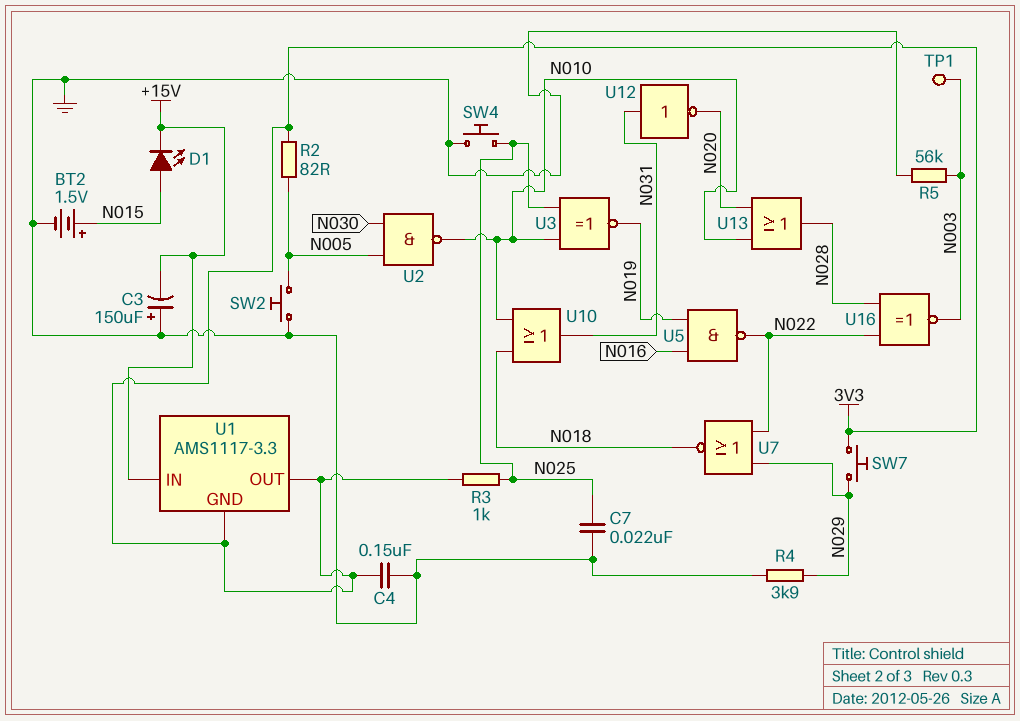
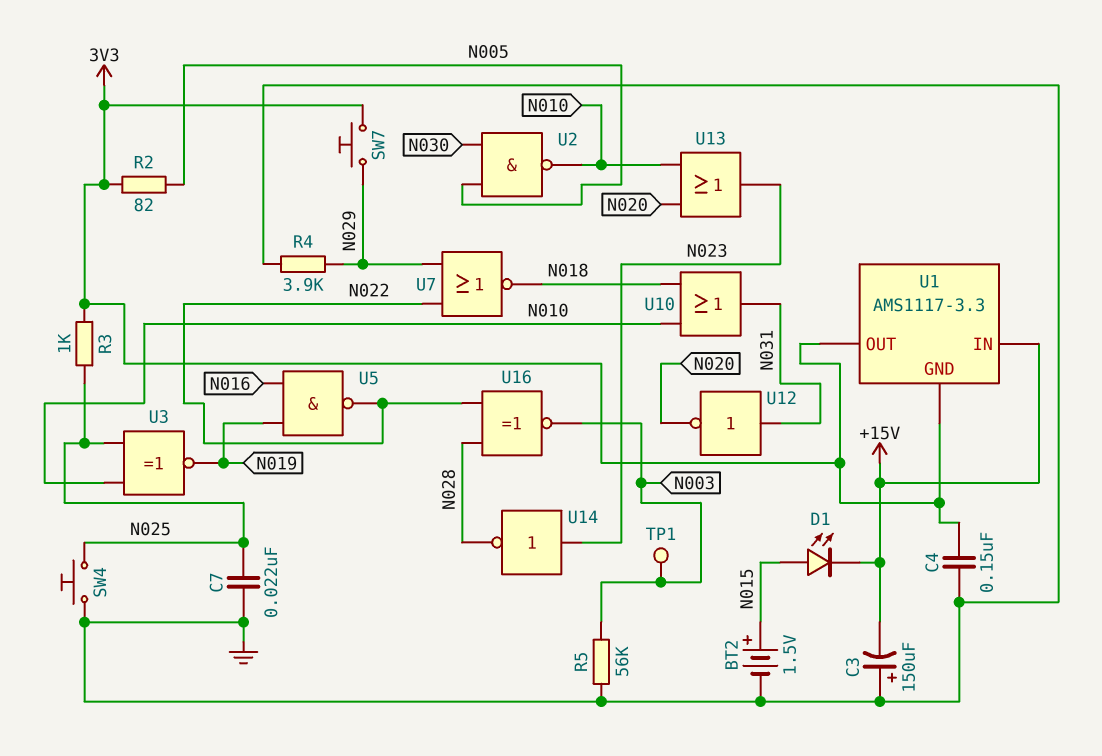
SW2: button (GND, N005) -> none
U13: OR (in N010, in N020, out N028) -> OR (in N010, in N020, out N023)
U14: none -> NOT (in N023, out N028)

